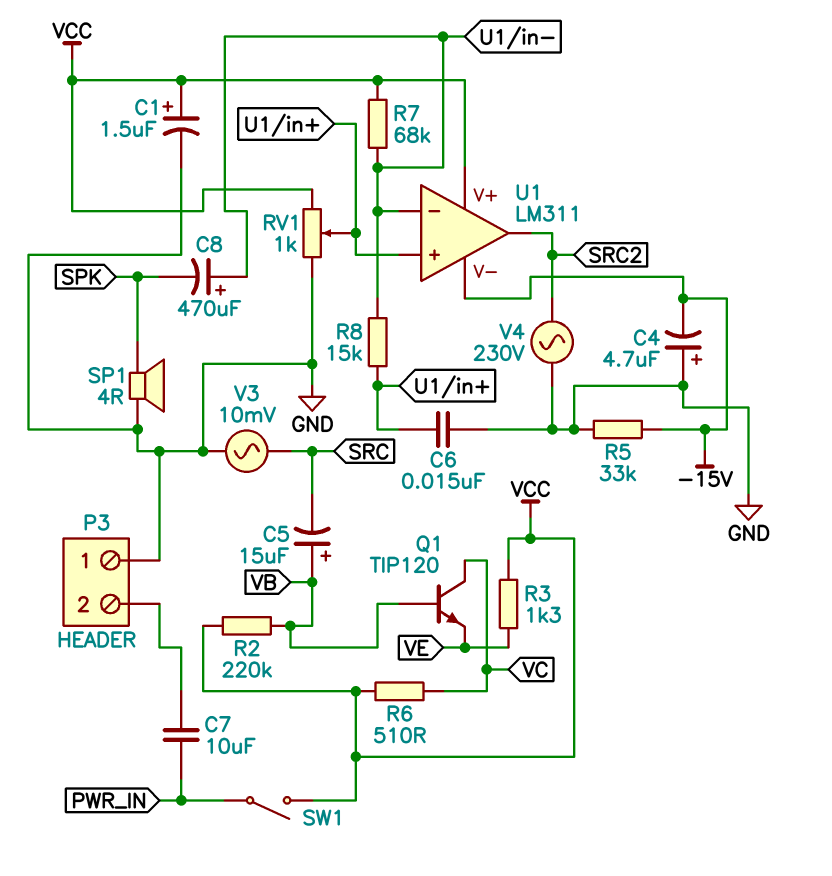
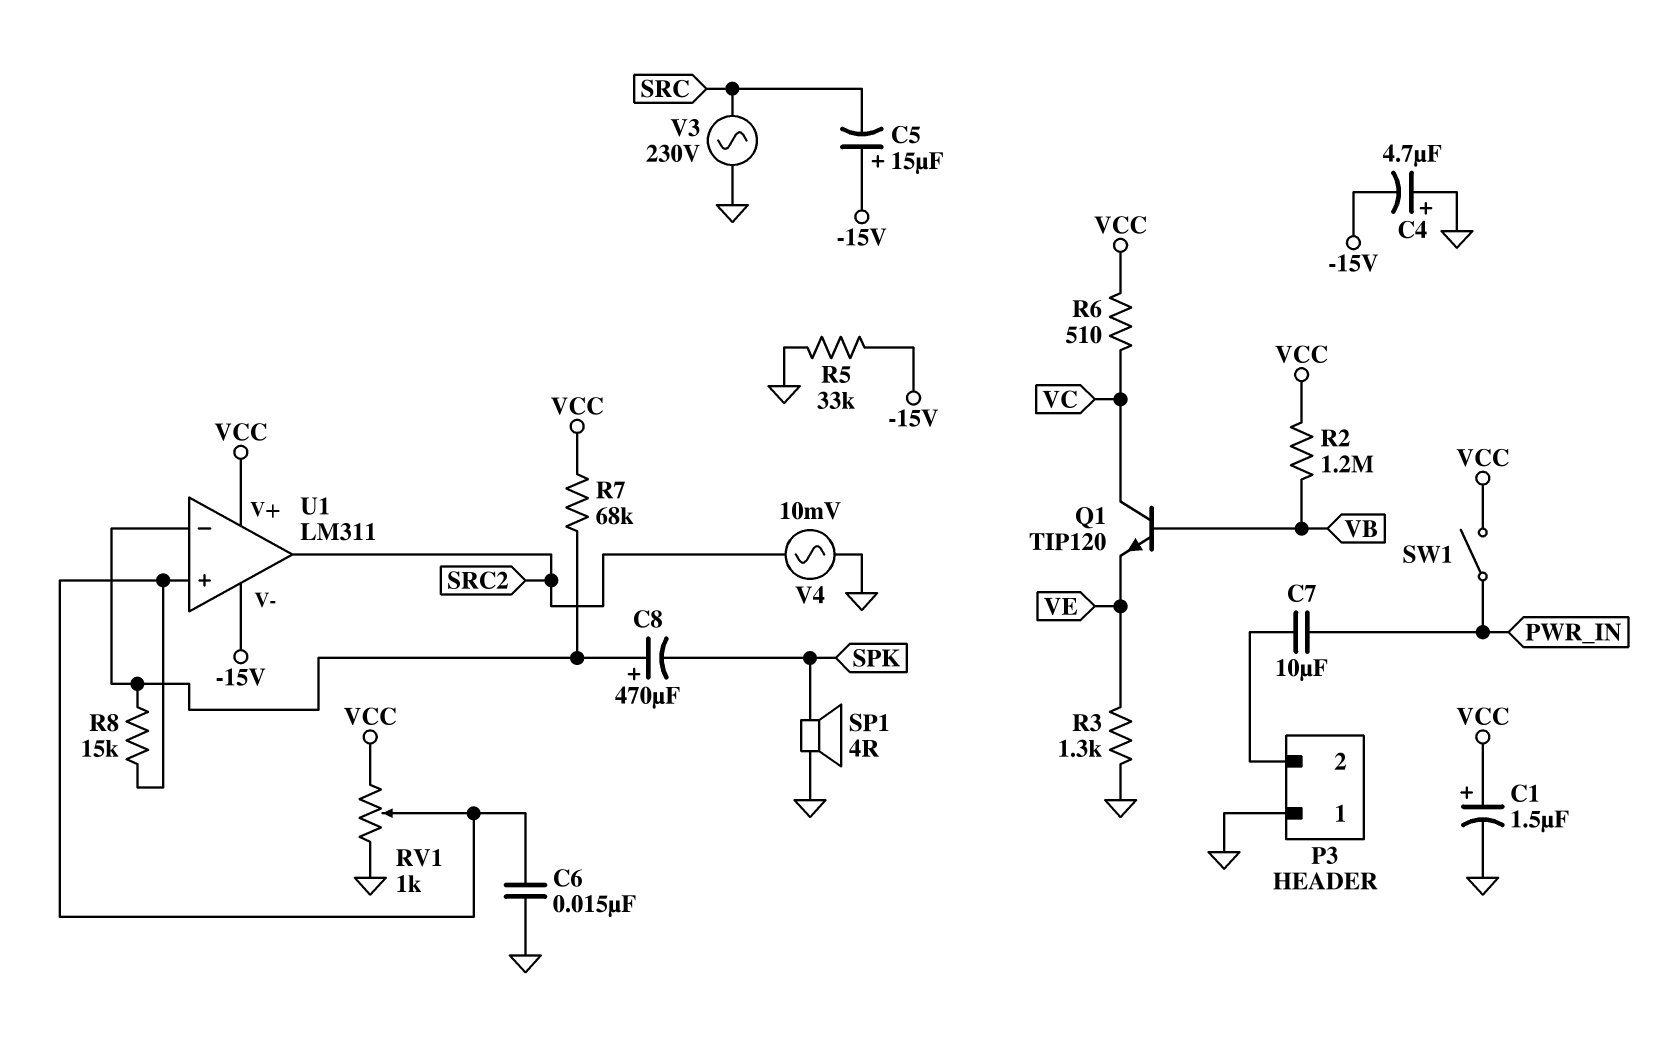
C5: 15uF (plus VB, minus SRC) -> 15uF (plus -15V, minus SRC)
R2: 220k (VB, VCC) -> 1.2M (VB, VCC)
R3: 1.3k (VCC, VE) -> 1.3k (GND, VE)
V3: AC 10mV (GND, SRC) -> AC 230V (GND, SRC)
V4: AC 230V (GND, SRC2) -> AC 10mV (GND, SRC2)

